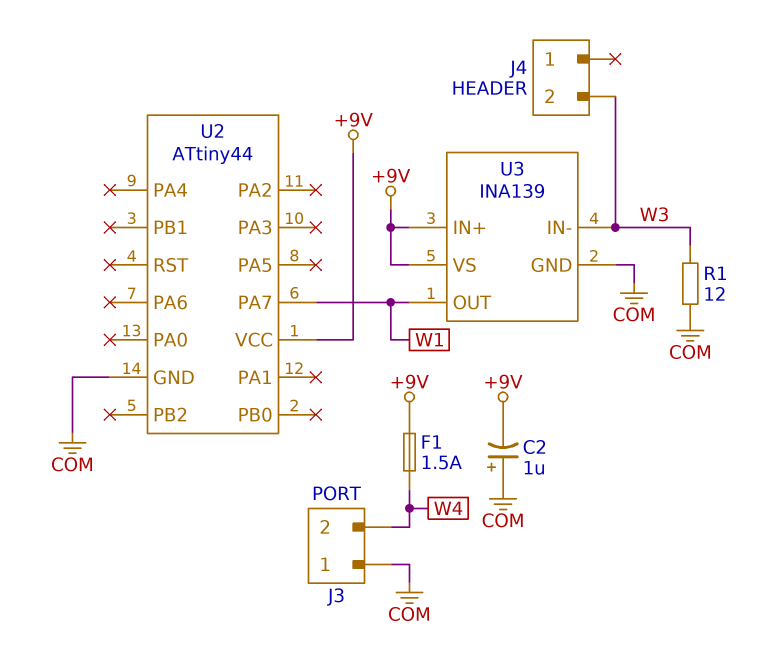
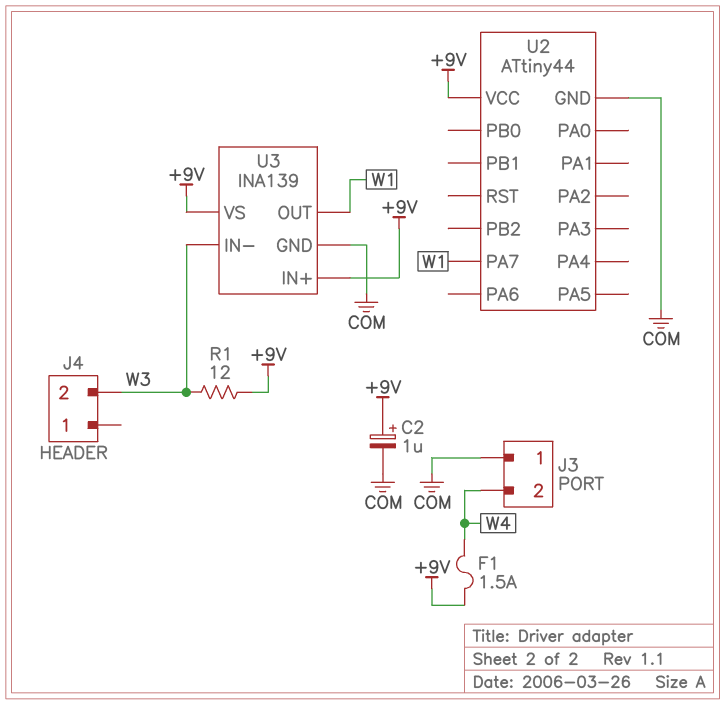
C2: 1uF (plus COM, minus +9V) -> 1uF (plus +9V, minus COM)
R1: 12 (COM, W3) -> 12 (+9V, W3)

